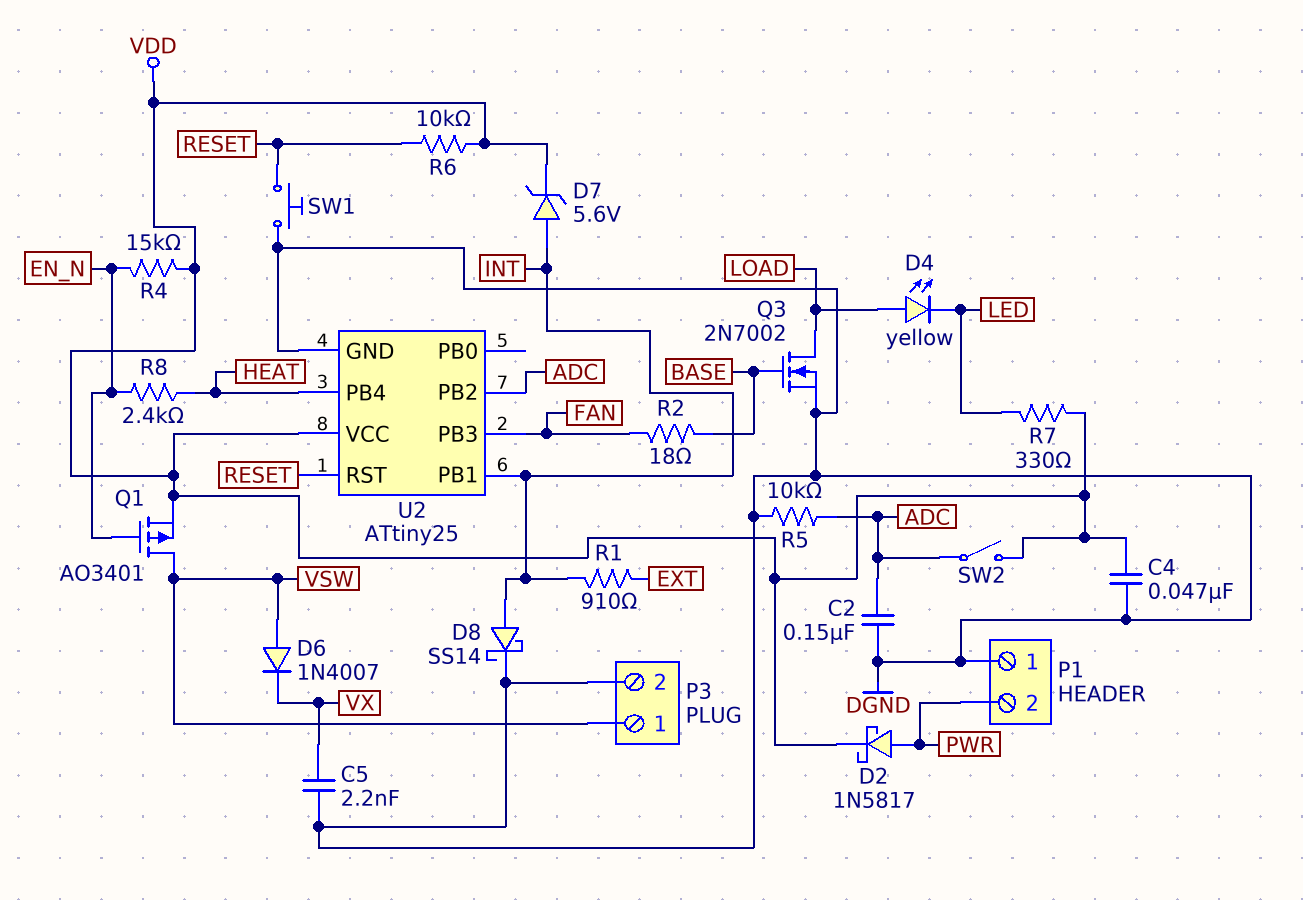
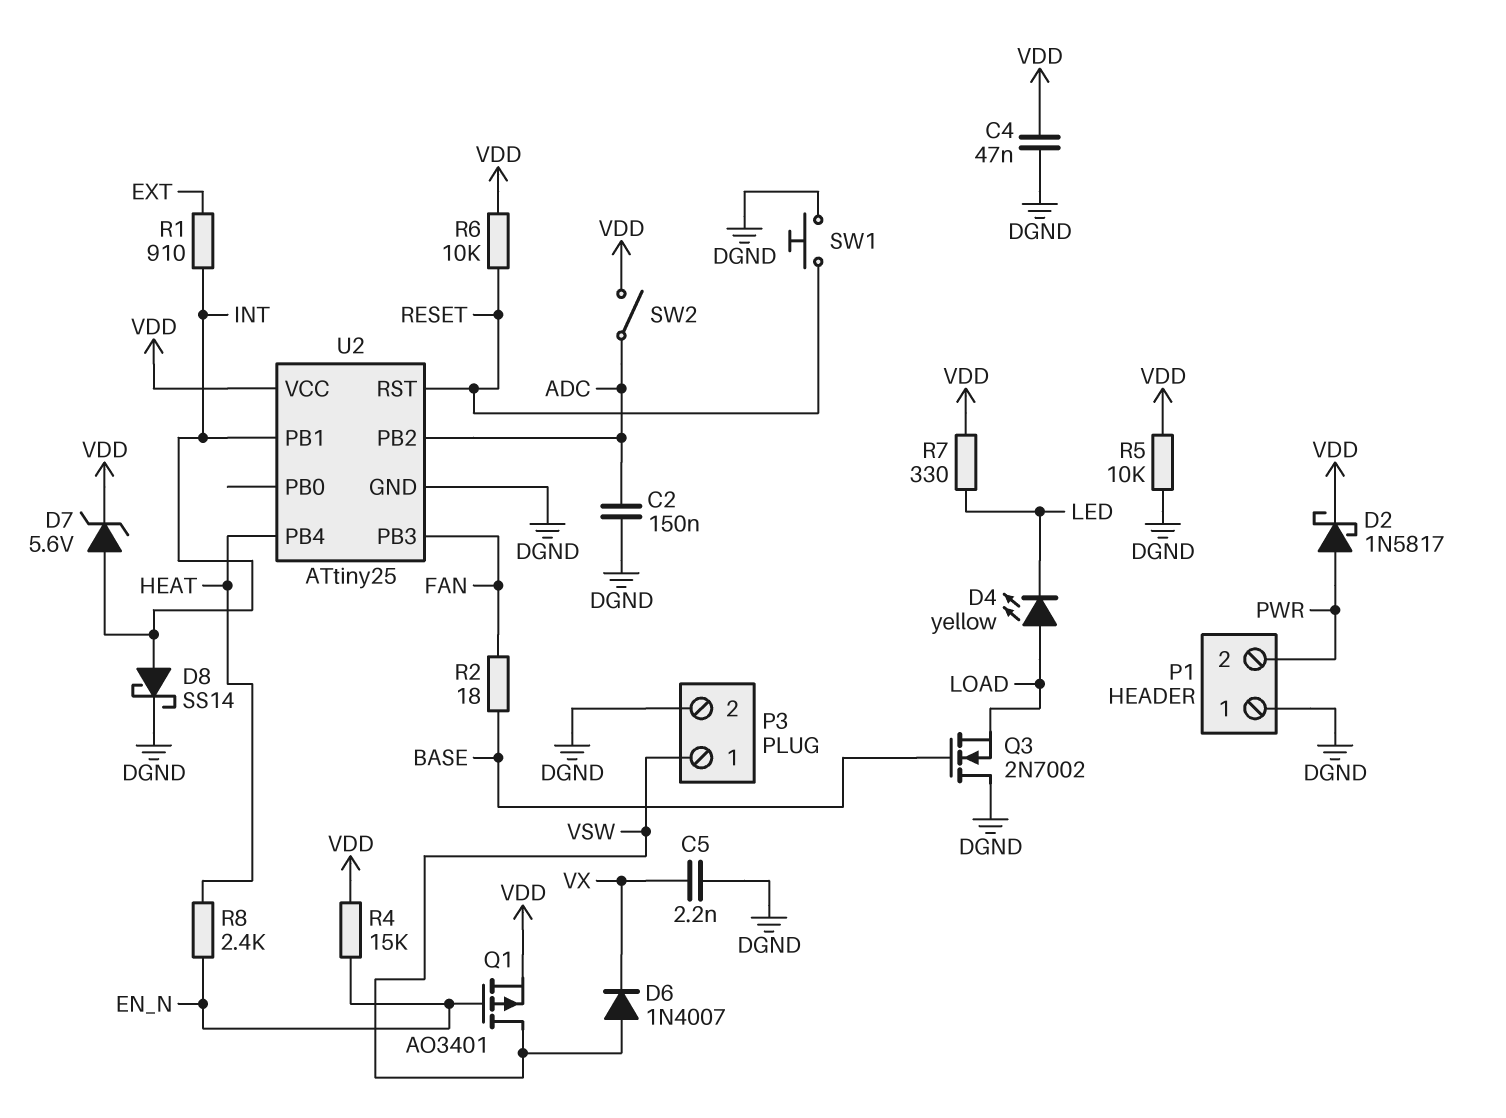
Q3: NMOS 2N7002 (G BASE, D LOAD, S DGND) -> NMOS 2N7002 (G BASE, D DGND, S LOAD)
R5: 10k (ADC, DGND) -> 10k (DGND, VDD)

